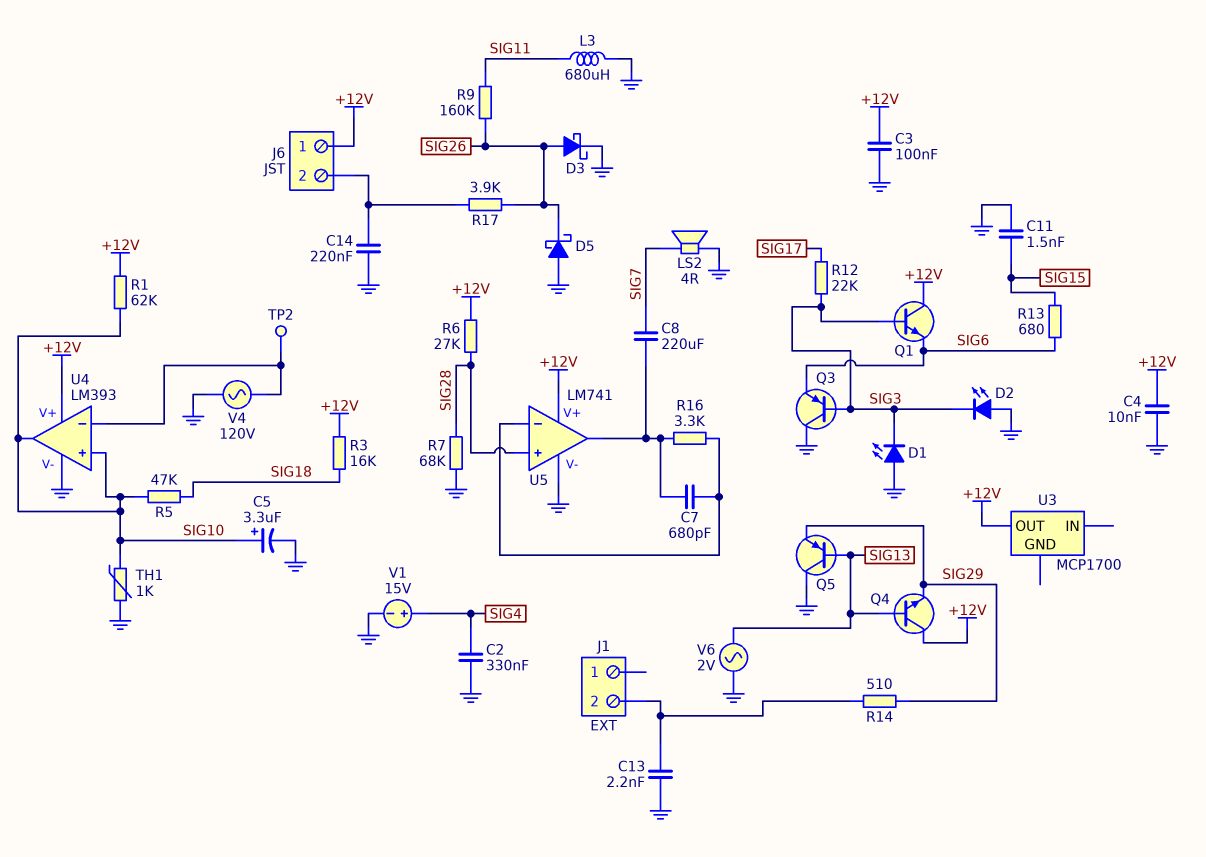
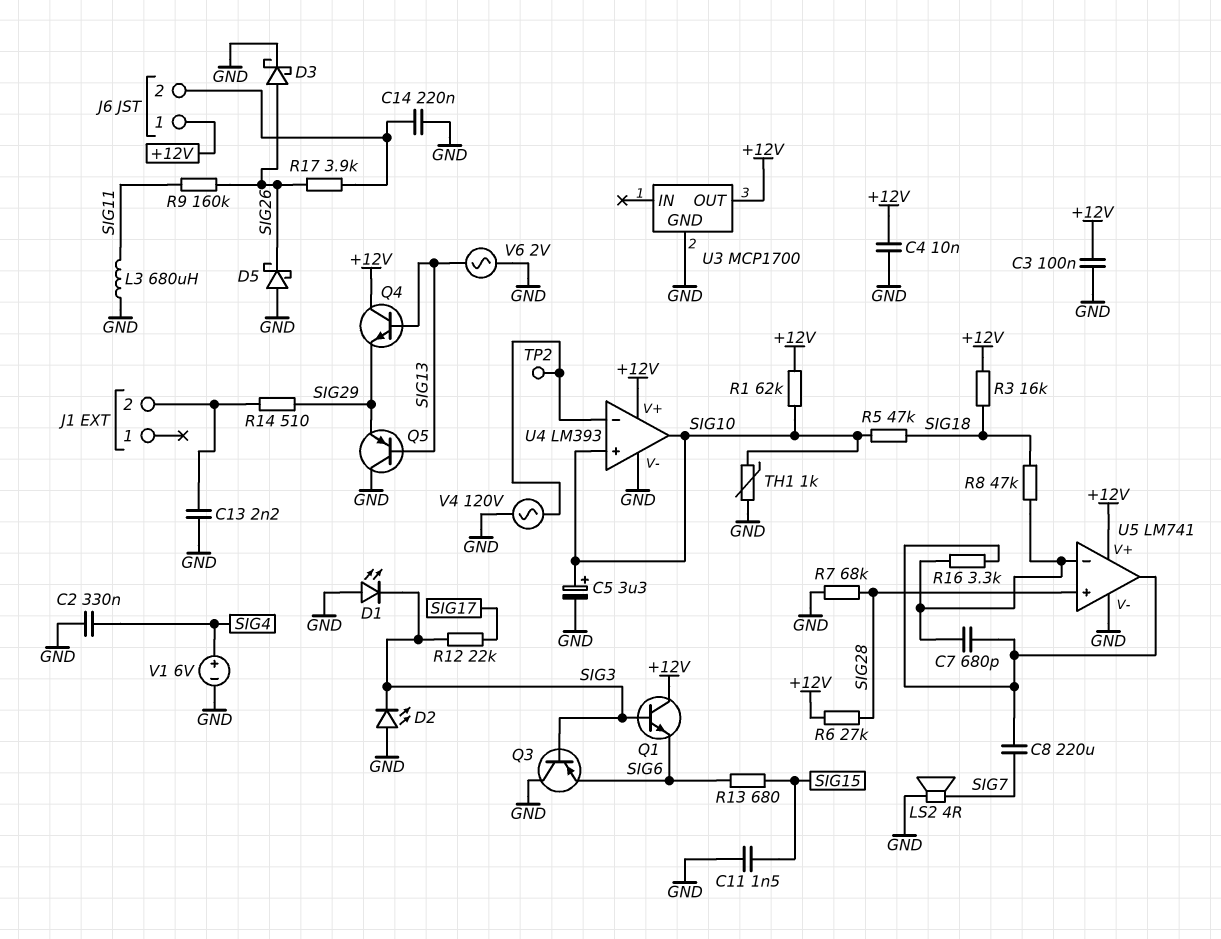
R8: none -> 47k (SIG18, U5/in-)
U3 pin GND: none -> GND
V1: 15V (plus SIG4, minus GND) -> 6V (plus SIG4, minus GND)

